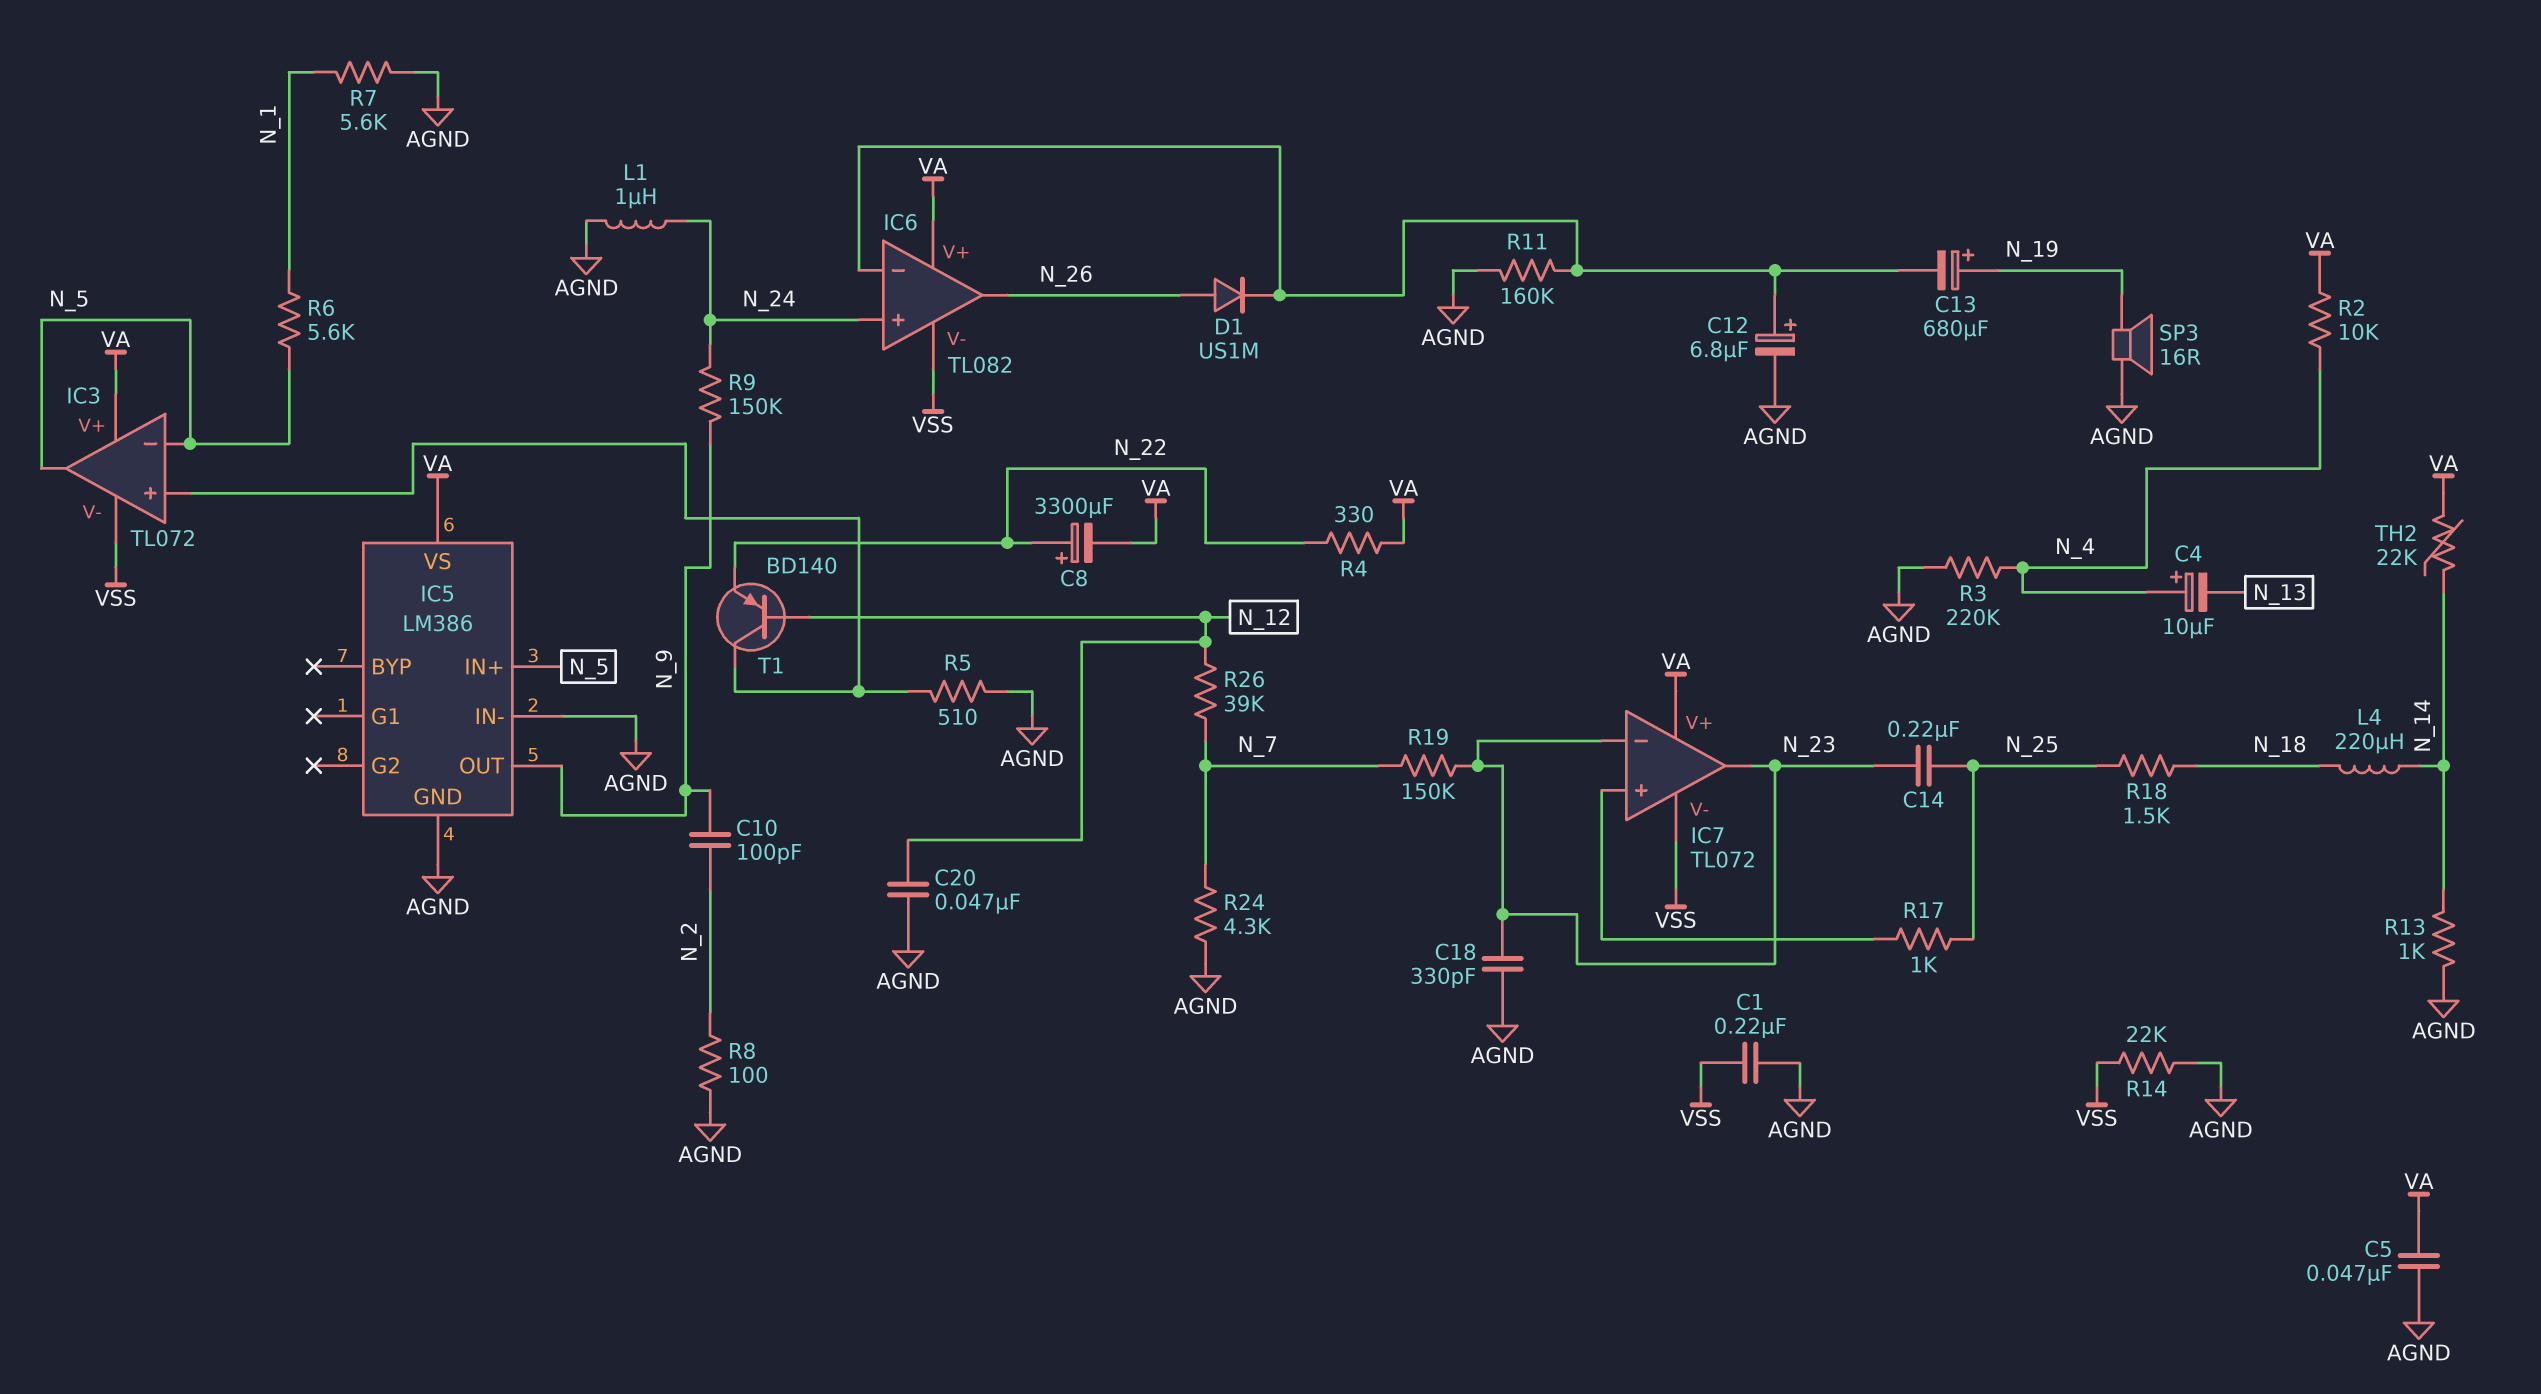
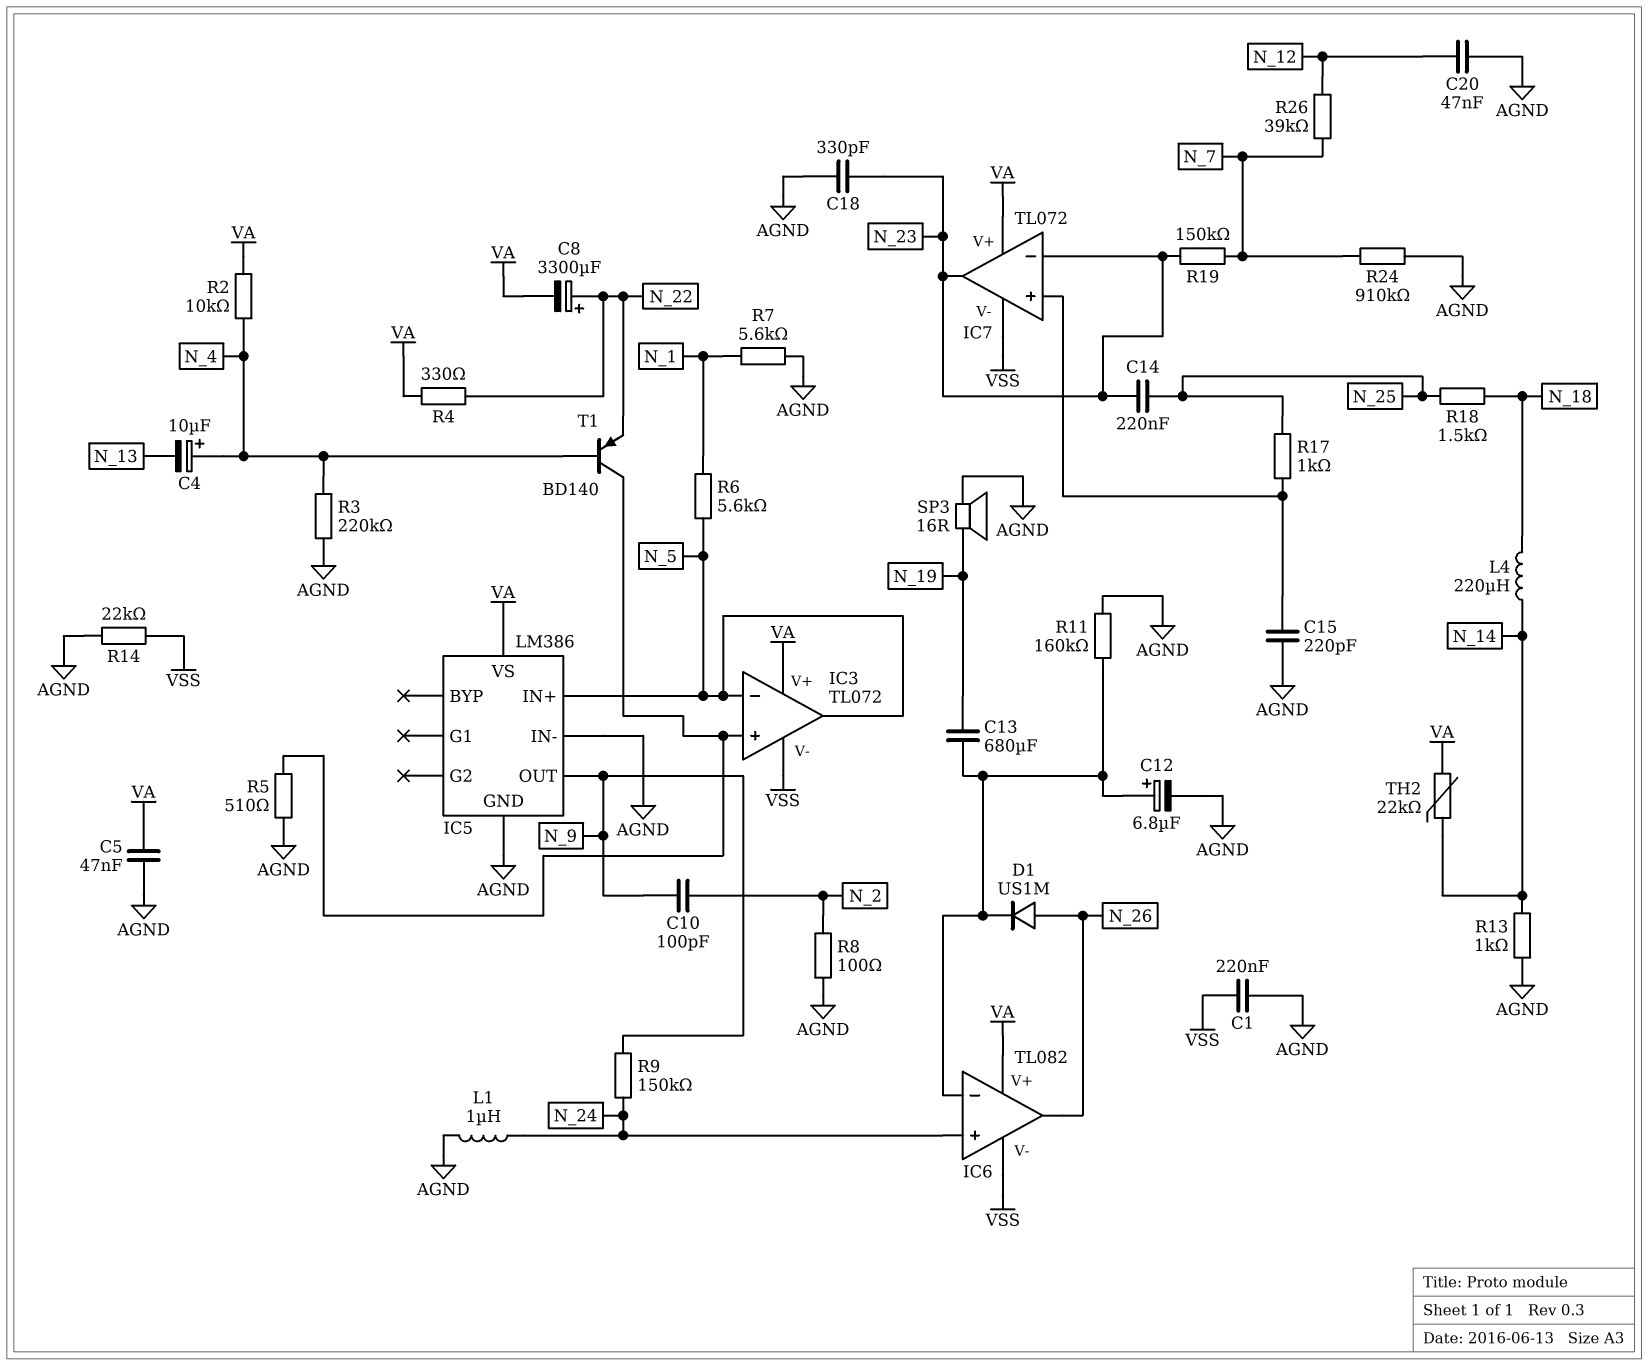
C13: 680uF (plus N_19, minus IC6/in-) -> 680uF (IC6/in-, N_19)
C15: none -> 220pF (AGND, IC7/in+)
R24: 4.3k (AGND, N_7) -> 910k (AGND, N_7)
T1: PNP BD140 (B N_12, C IC3/in+, E N_22) -> PNP BD140 (B N_4, C IC3/in+, E N_22)

